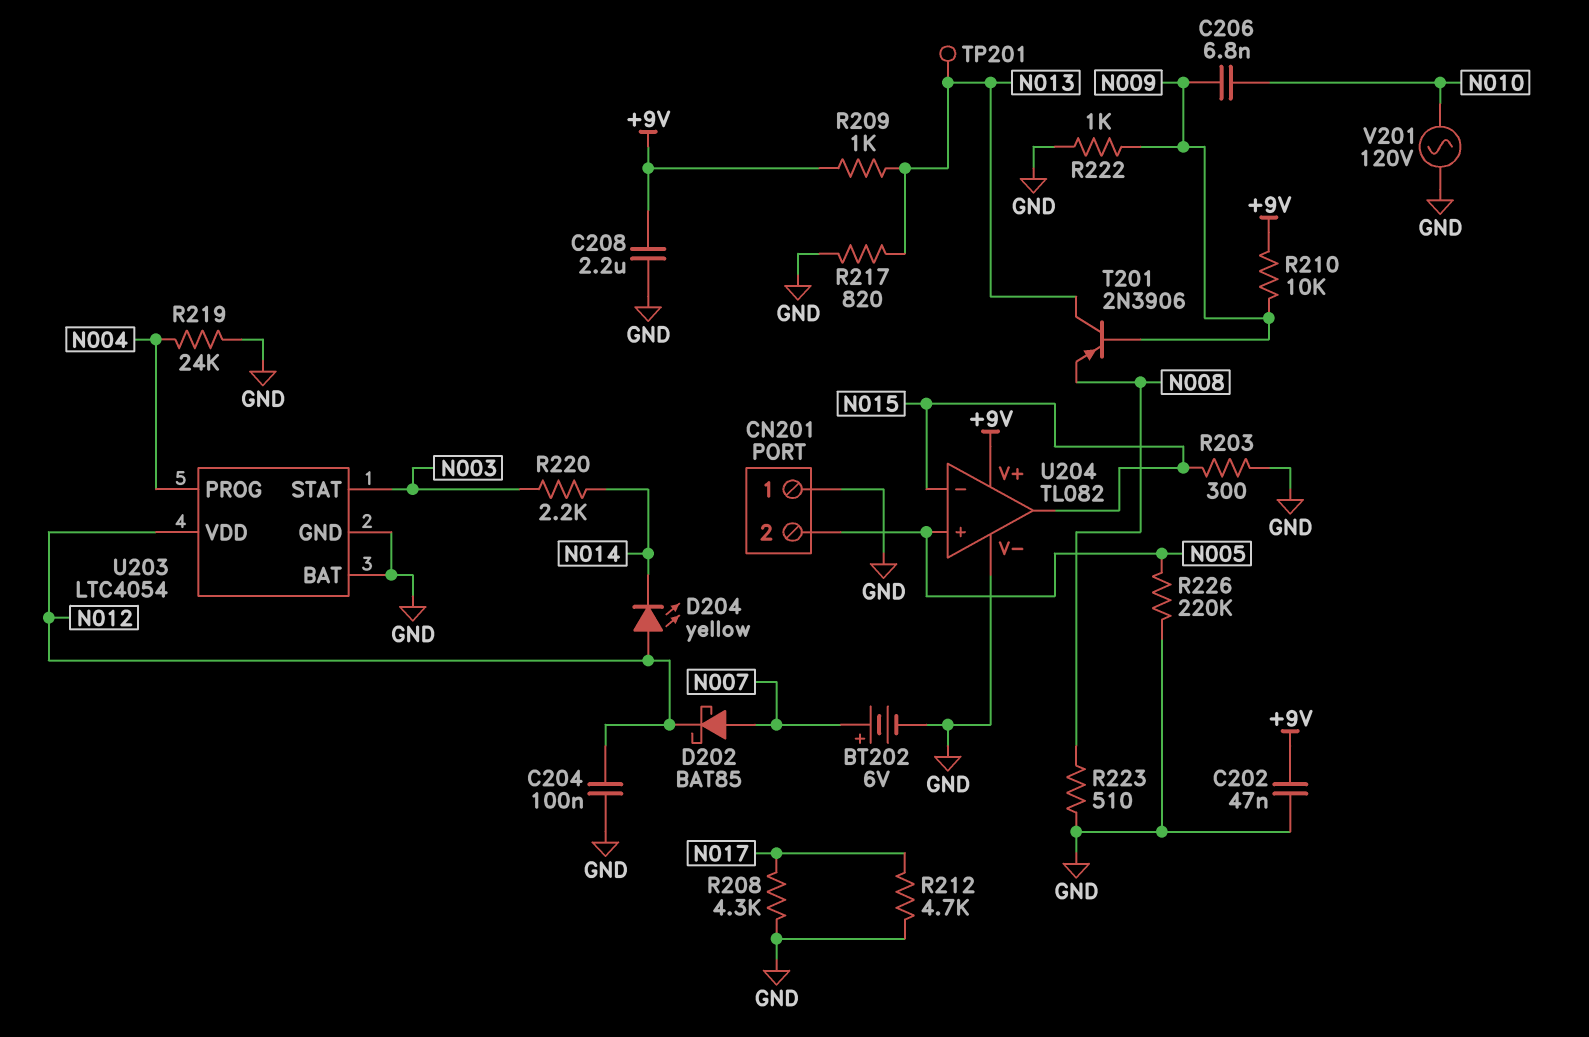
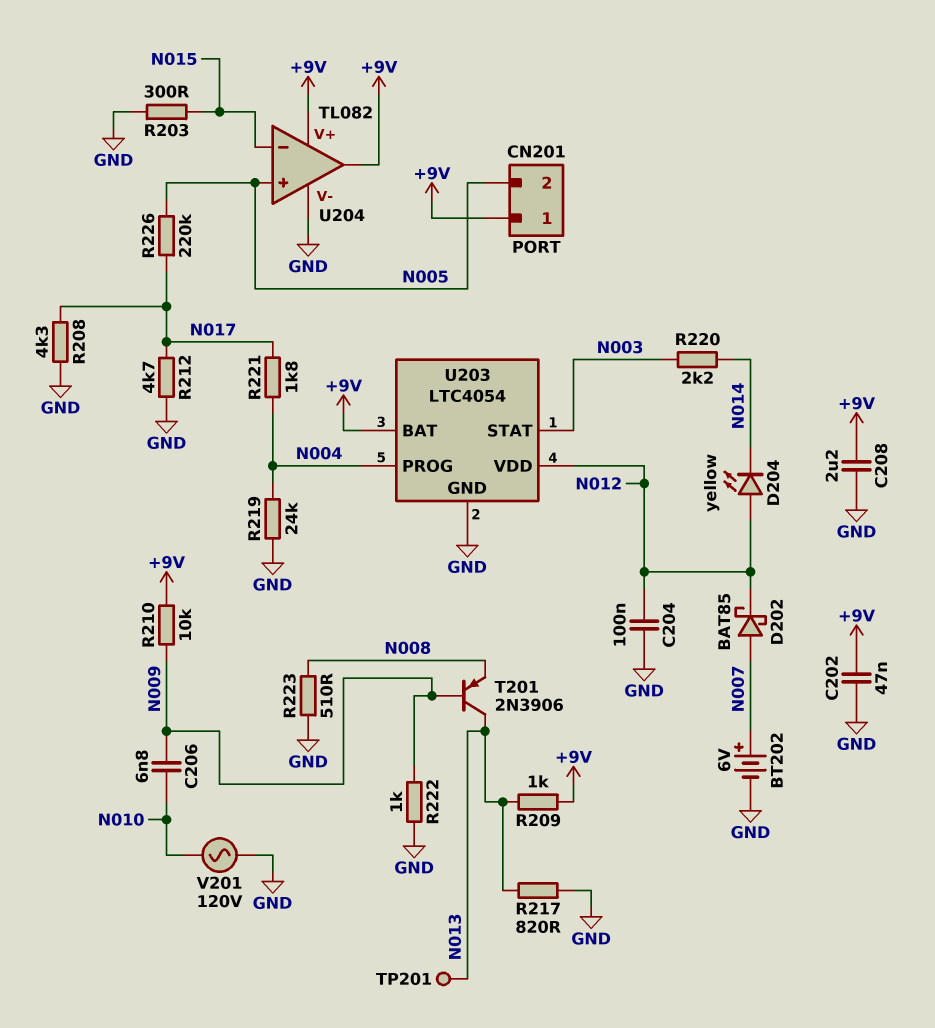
CN201 pin 1: GND -> +9V
R221: none -> 1.8k (N004, N017)
R226: 220k (GND, N005) -> 220k (N005, N017)
U203 pin BAT: GND -> +9V
U204 pin out: N015 -> +9V

